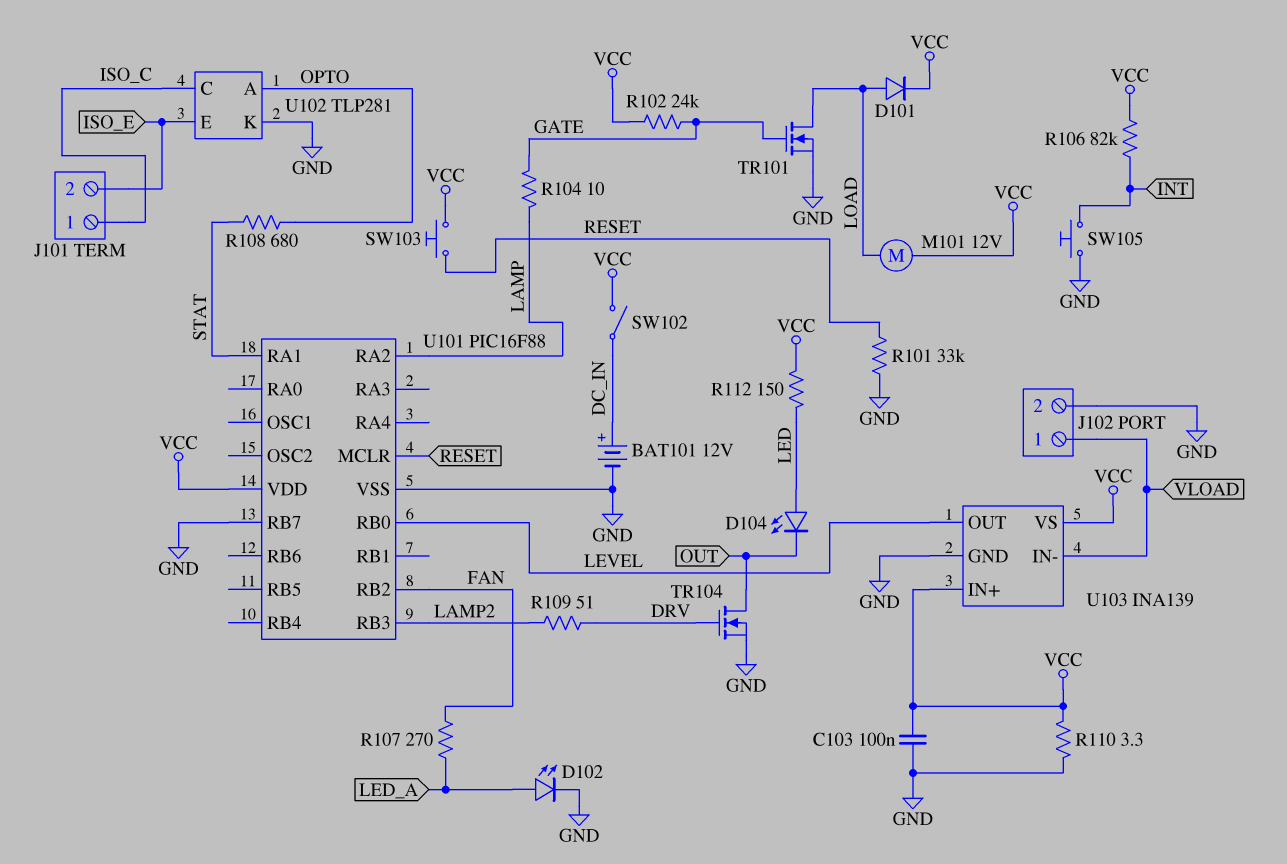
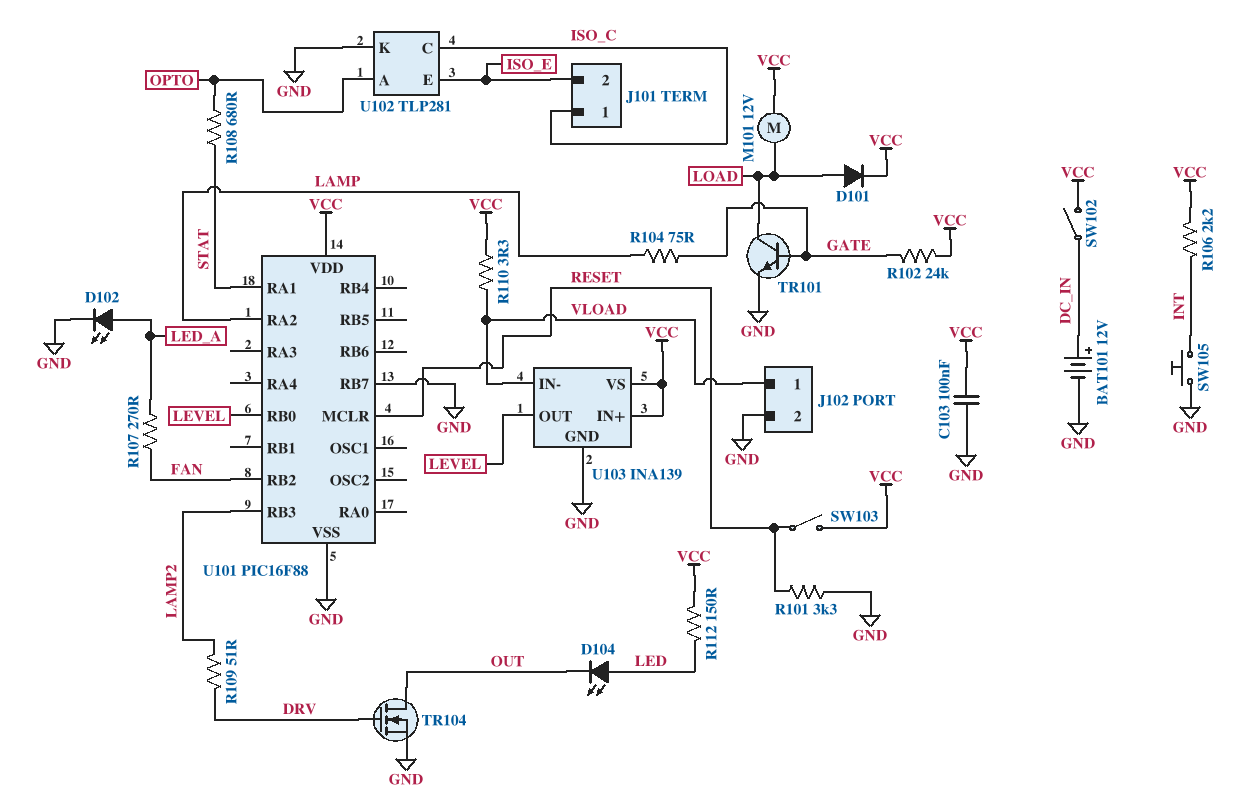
R101: 33k (GND, RESET) -> 3.3k (GND, RESET)
R104: 10 (GATE, LAMP) -> 75 (GATE, LAMP)
R106: 82k (INT, VCC) -> 2.2k (INT, VCC)
R110: 3.3 (GND, VCC) -> 3.3 (VCC, VLOAD)
SW103: button (RESET, VCC) -> switch (RESET, VCC)
TR101: NMOS (G GATE, D LOAD, S GND) -> NPN (B GATE, C LOAD, E GND)

